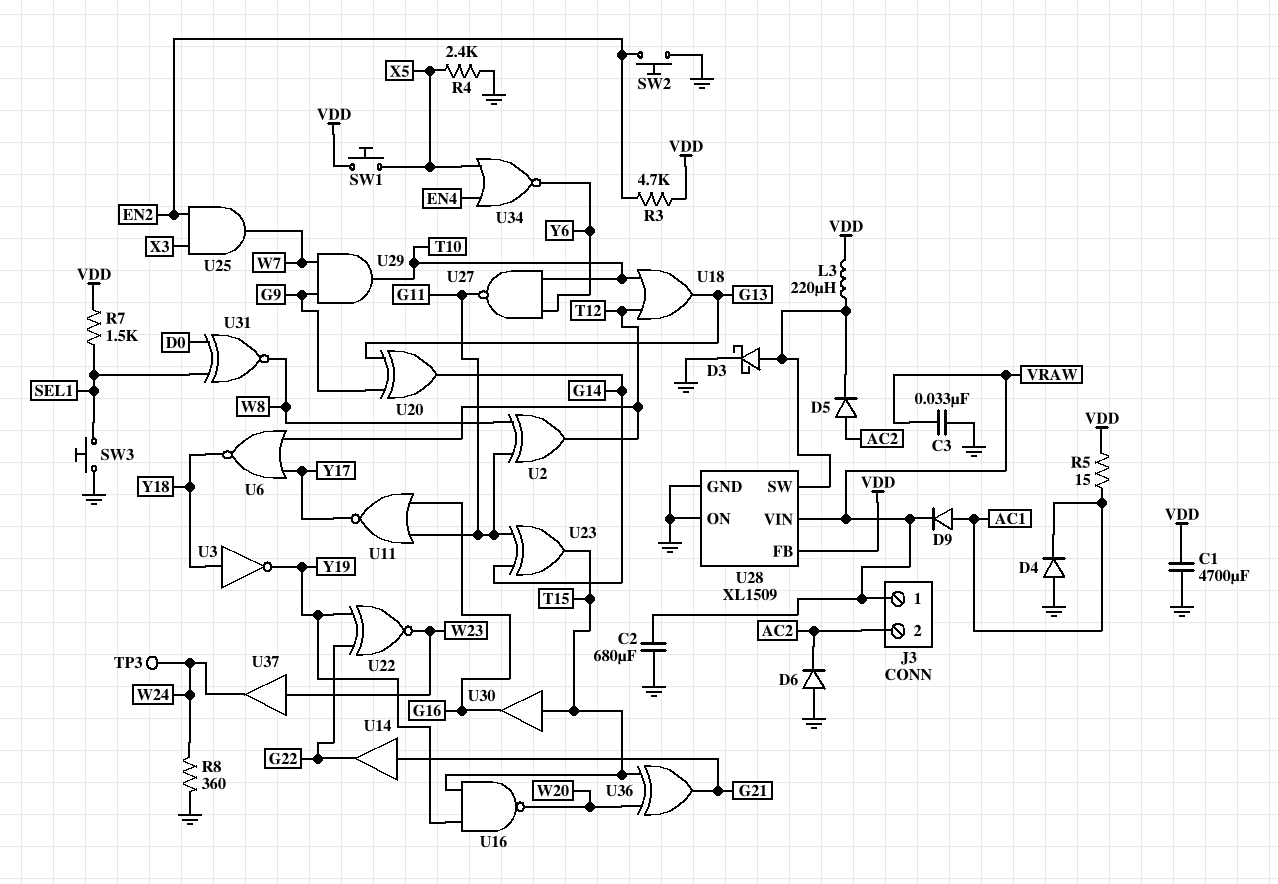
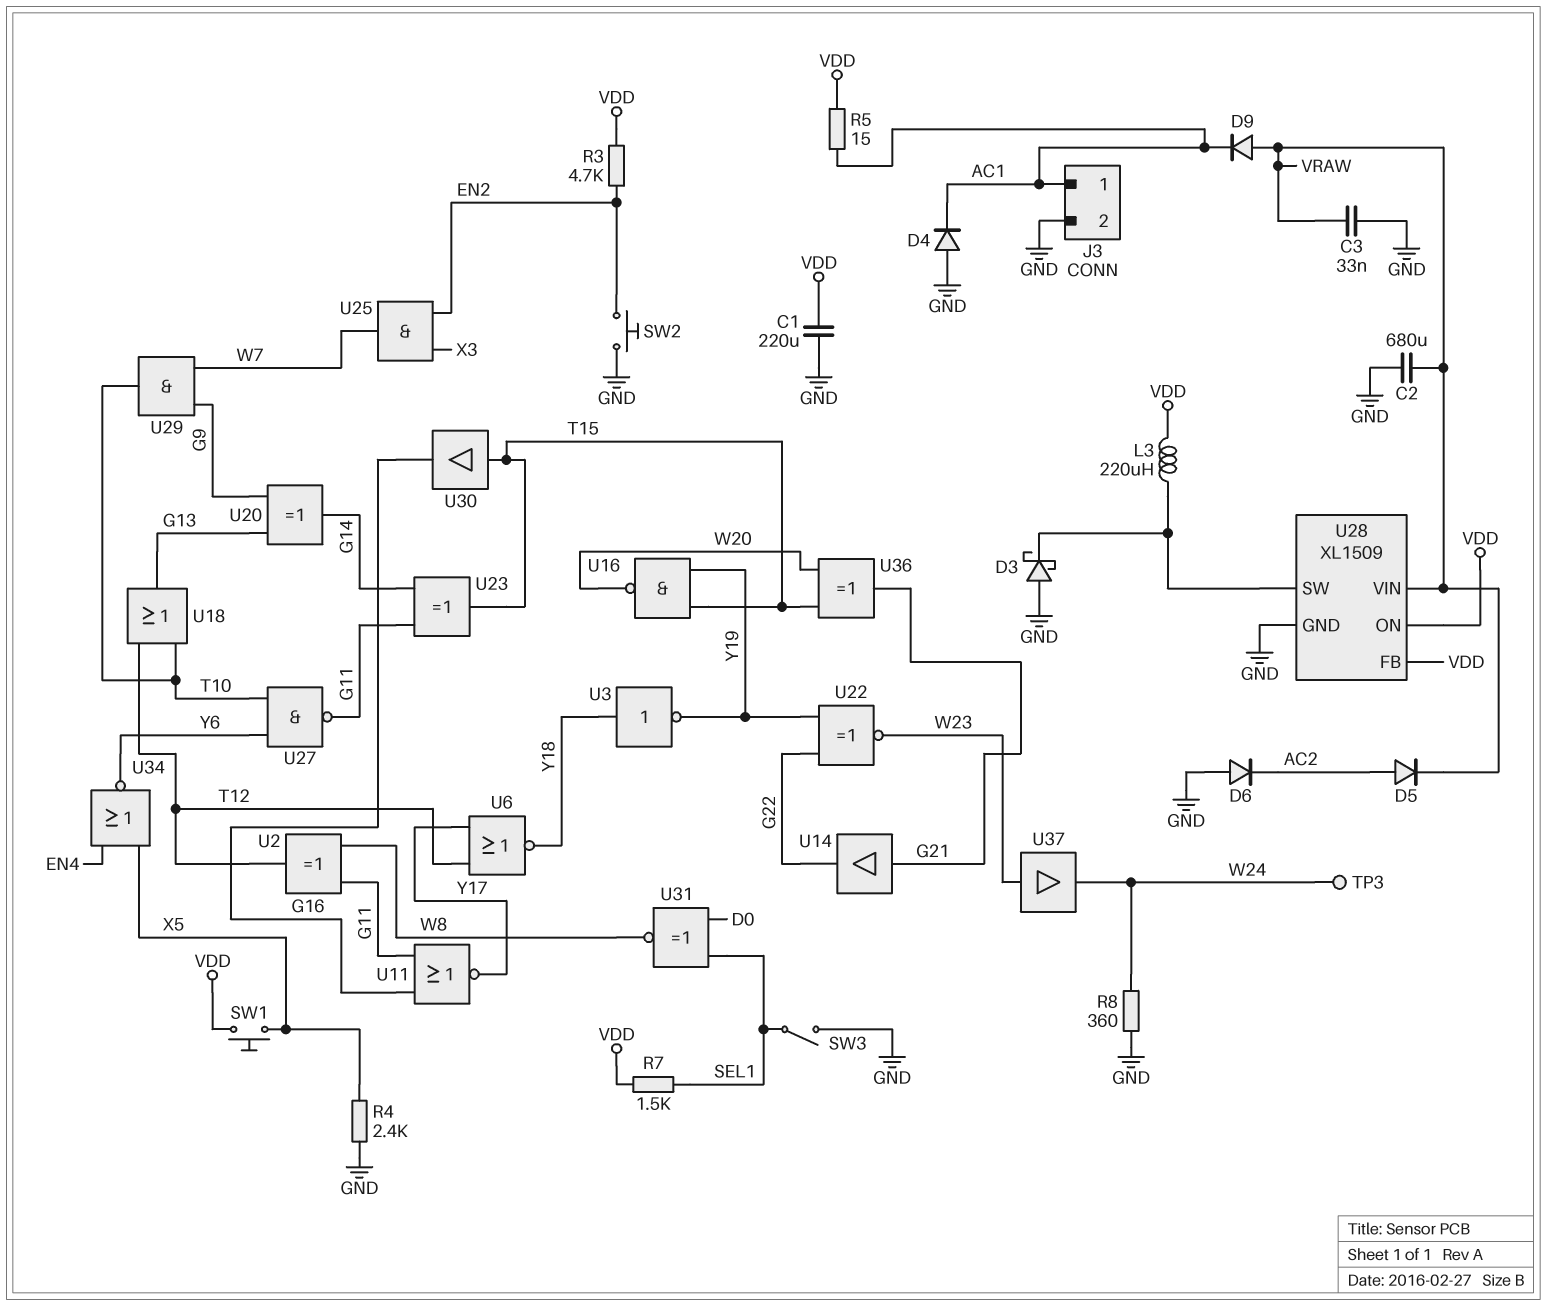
C1: 4700uF (GND, VDD) -> 220uF (GND, VDD)
D3: schottky (A U28/SW, K GND) -> schottky (A GND, K U28/SW)
D5: diode (A AC2, K U28/SW) -> diode (A AC2, K VRAW)
D9: diode (A AC1, K VRAW) -> diode (A VRAW, K AC1)
J3 pin 1: VRAW -> AC1
J3 pin 2: AC2 -> GND
SW3: button (GND, SEL1) -> switch (GND, SEL1)
U28 pin ON: GND -> VDD

